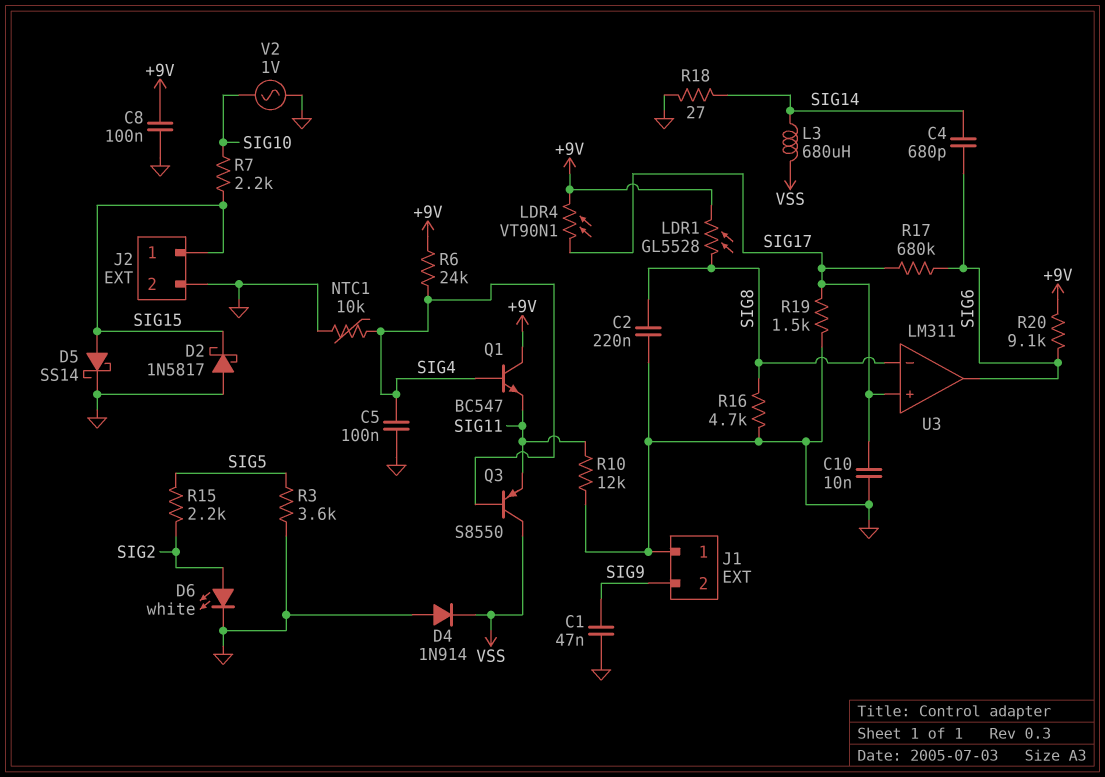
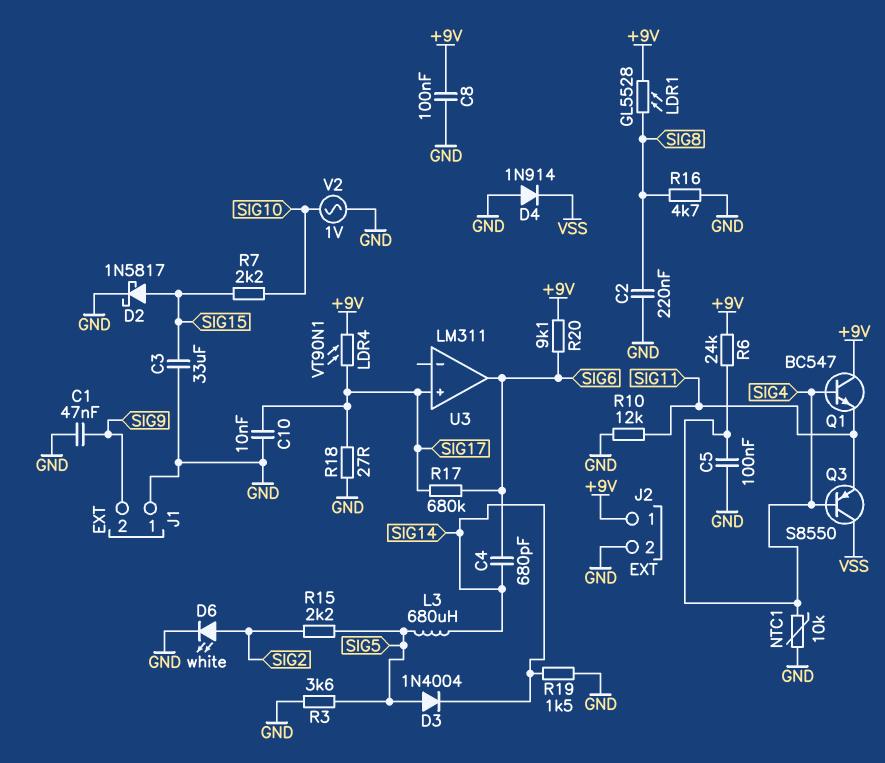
C3: none -> 33uF (GND, SIG15)
D2: schottky 1N5817 (A GND, K SIG15) -> schottky 1N5817 (A SIG15, K GND)
D3: none -> diode 1N4004 (A SIG5, K SIG14)
D5: schottky SS14 (A SIG15, K GND) -> none
J2 pin 1: SIG15 -> +9V
L3: 680uH (SIG14, VSS) -> 680uH (SIG5, SIG14)
R18: 27 (GND, SIG14) -> 27 (GND, SIG17)
R19: 1.5k (GND, SIG17) -> 1.5k (GND, SIG14)
U3 pin in-: SIG8 -> none

